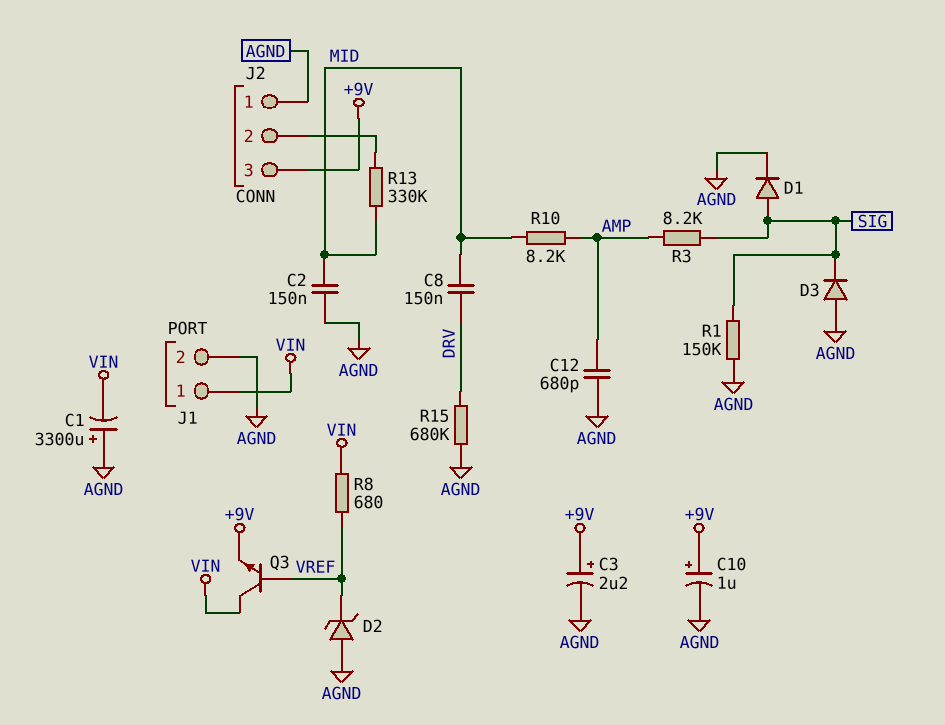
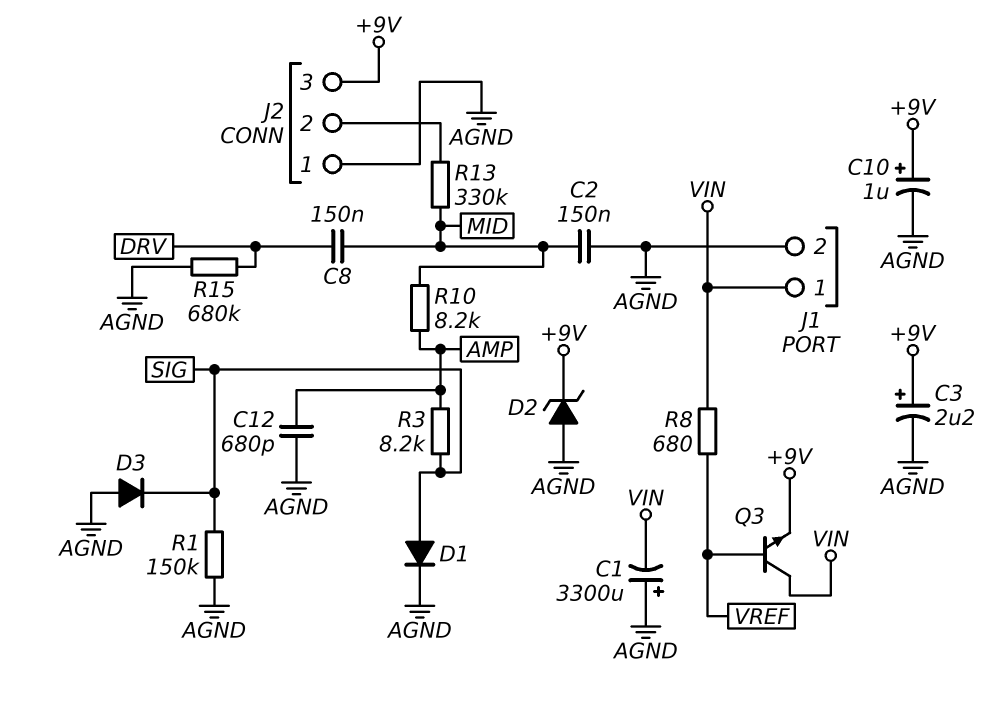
D2: zener (A AGND, K VREF) -> zener (A AGND, K +9V)

